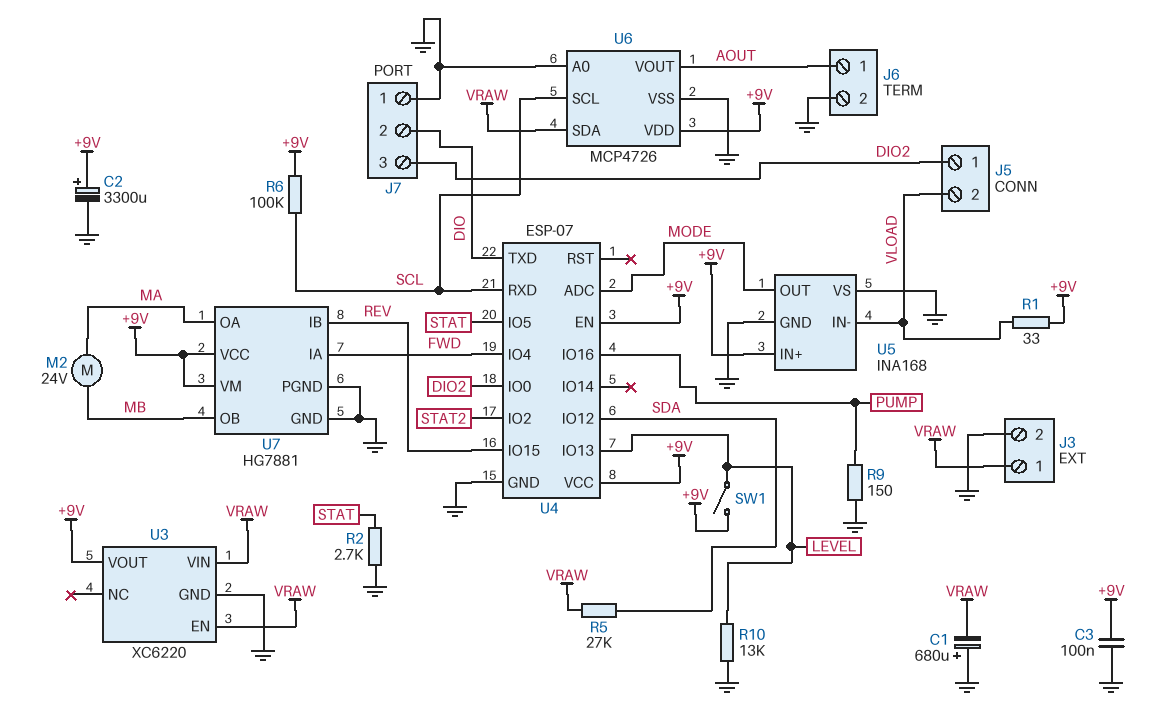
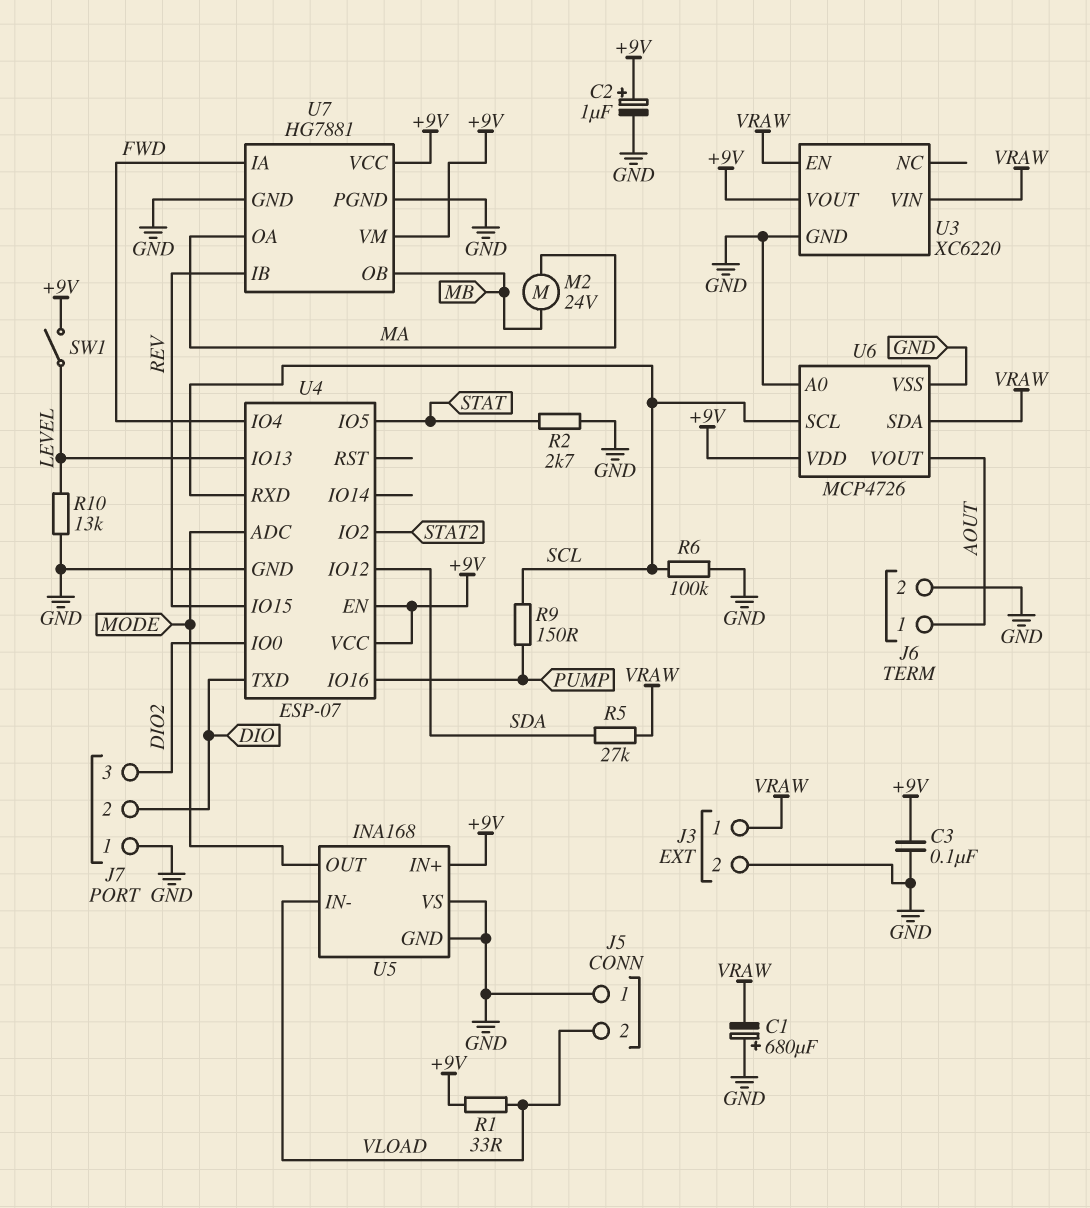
C2: 3300uF (plus +9V, minus GND) -> 1uF (plus +9V, minus GND)
J5 pin 1: DIO2 -> GND
R6: 100k (+9V, SCL) -> 100k (GND, SCL)
R9: 150 (GND, PUMP) -> 150 (PUMP, SCL)

